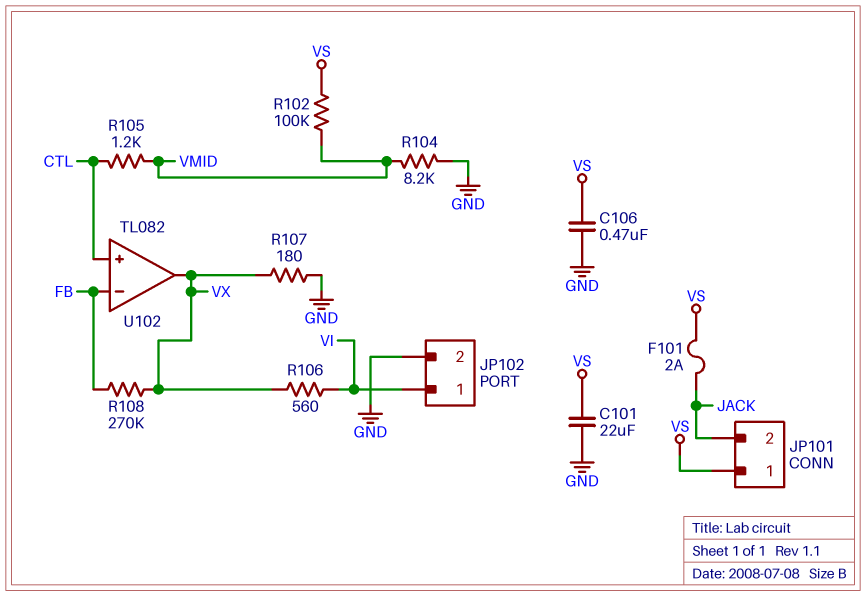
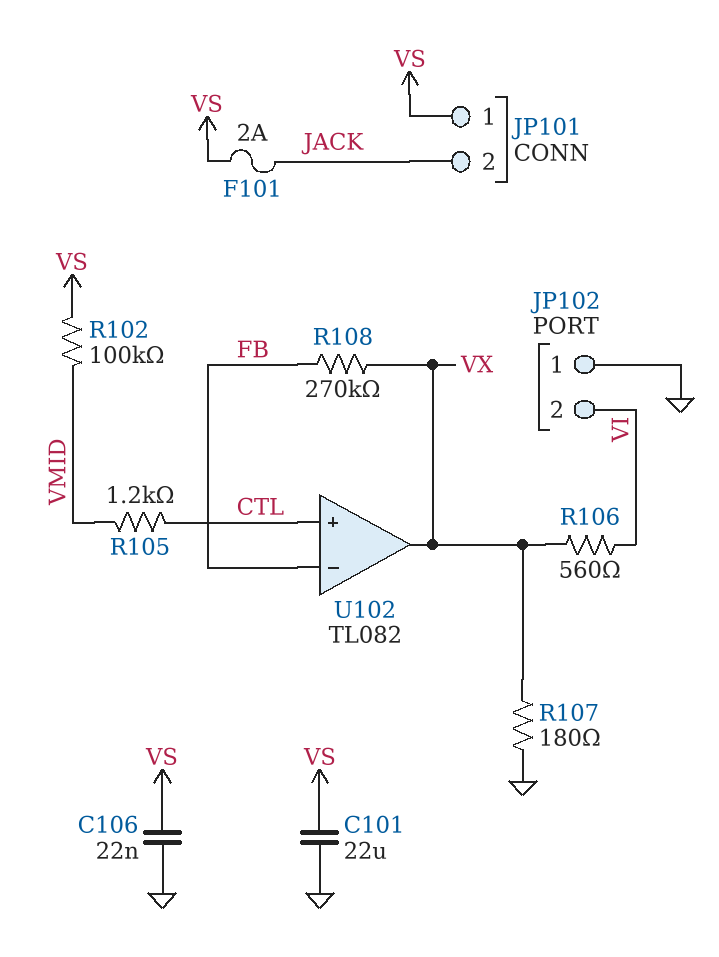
C106: 470nF (GND, VS) -> 22nF (GND, VS)
JP102 pin 1: VI -> GND
JP102 pin 2: GND -> VI
R104: 8.2k (GND, VMID) -> none

